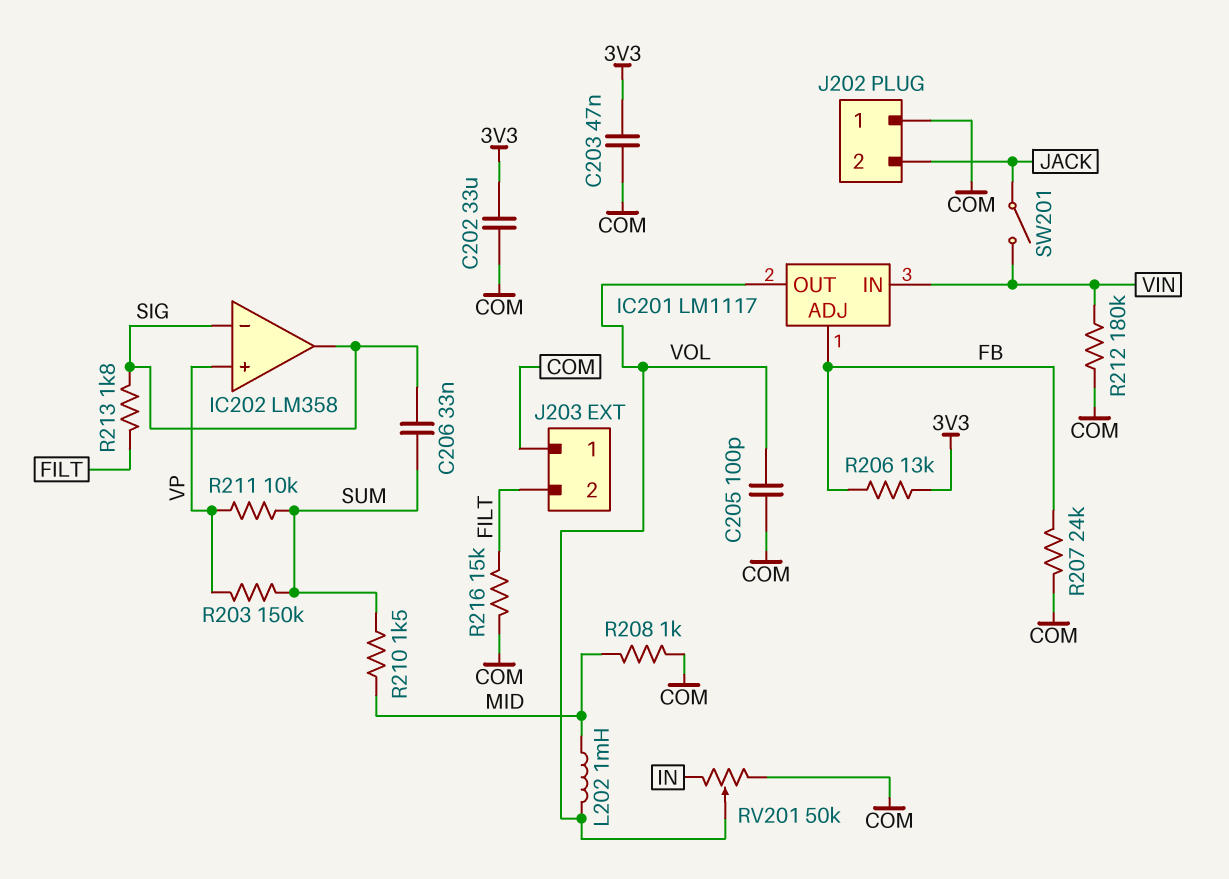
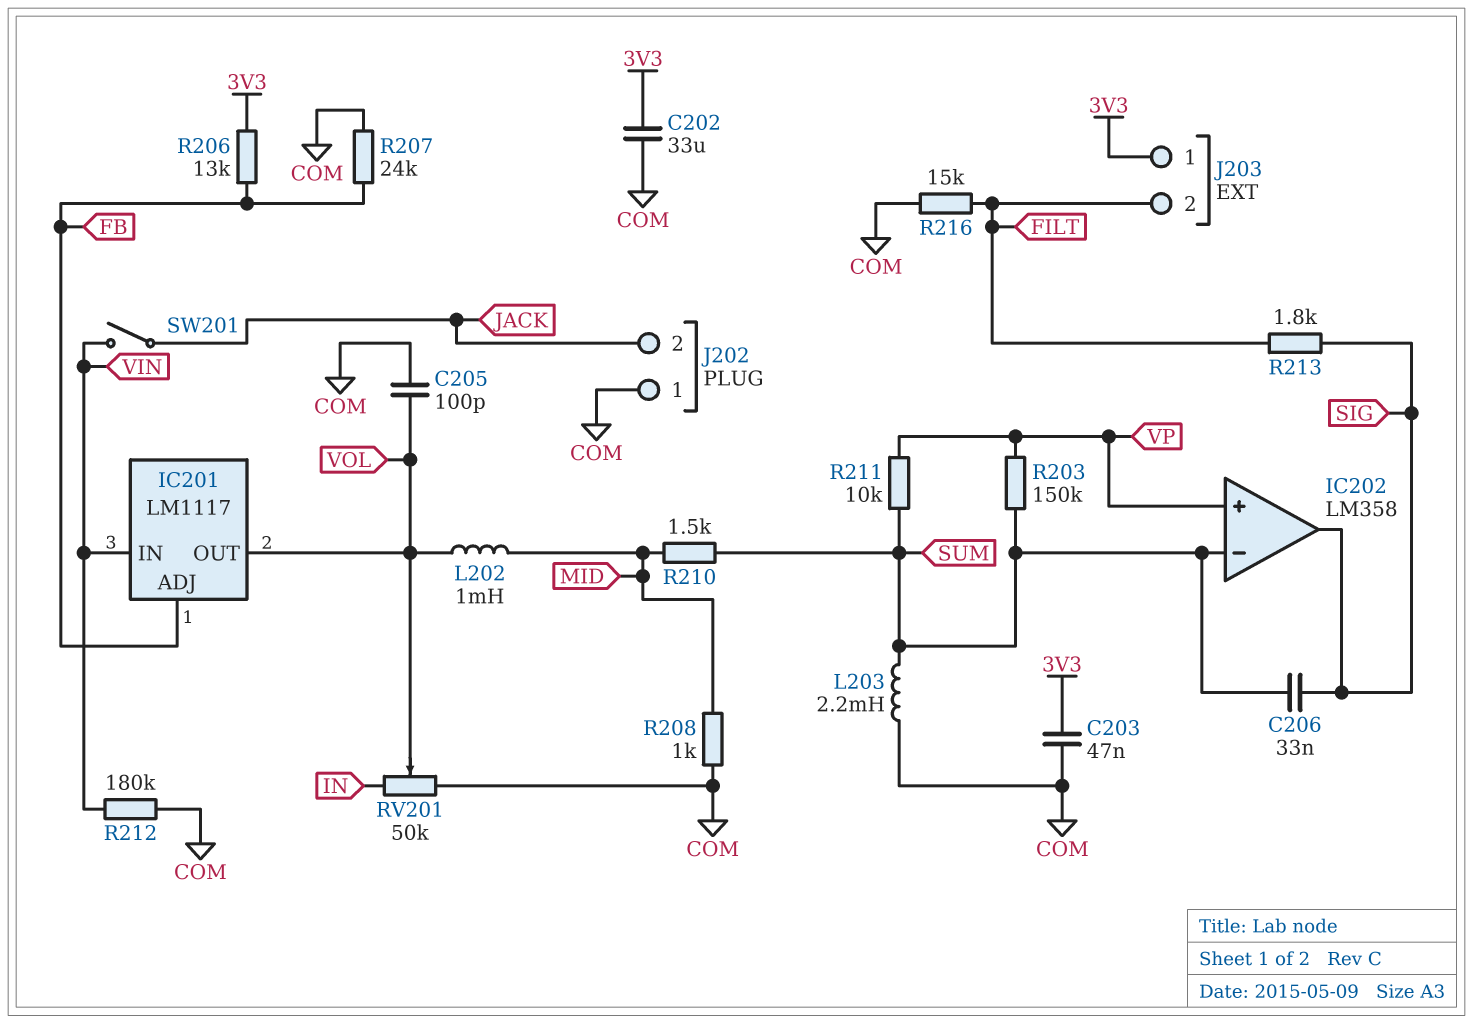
IC202 pin in-: SIG -> SUM
J203 pin 1: COM -> 3V3
L203: none -> 2.2mH (COM, SUM)

